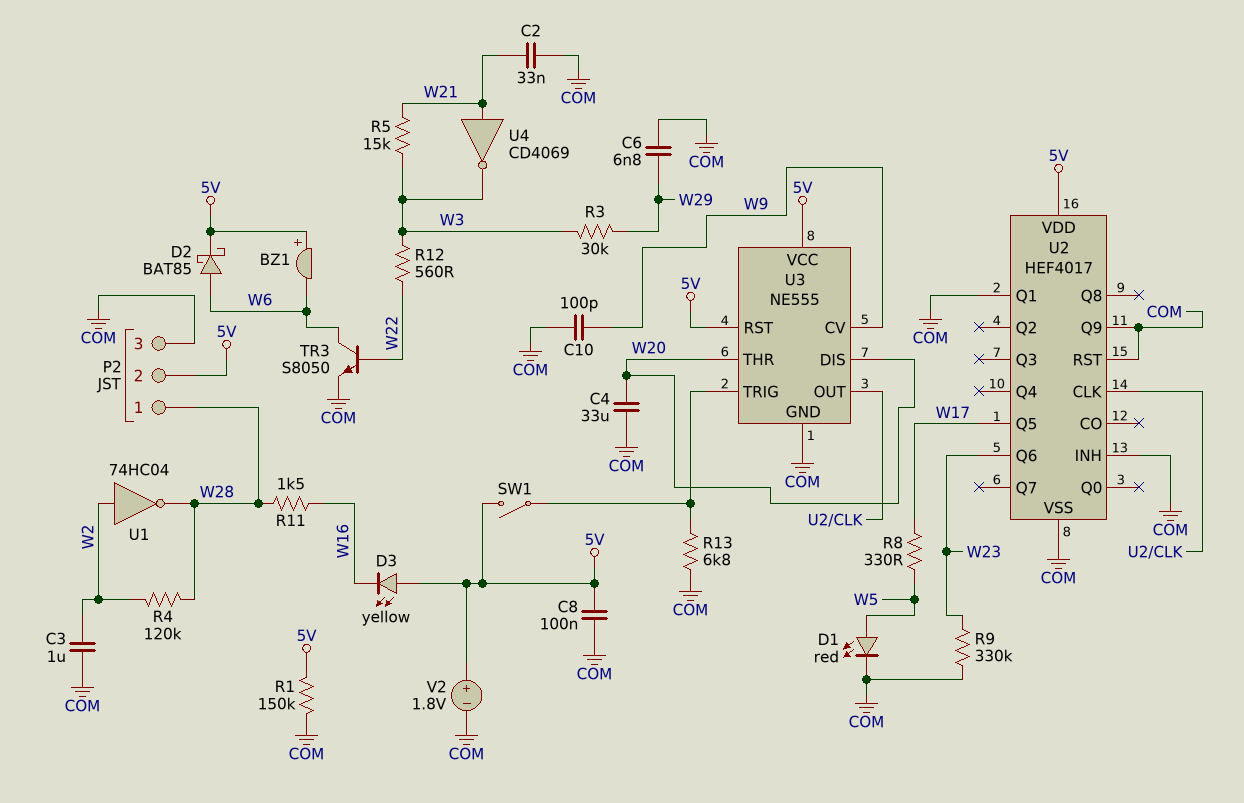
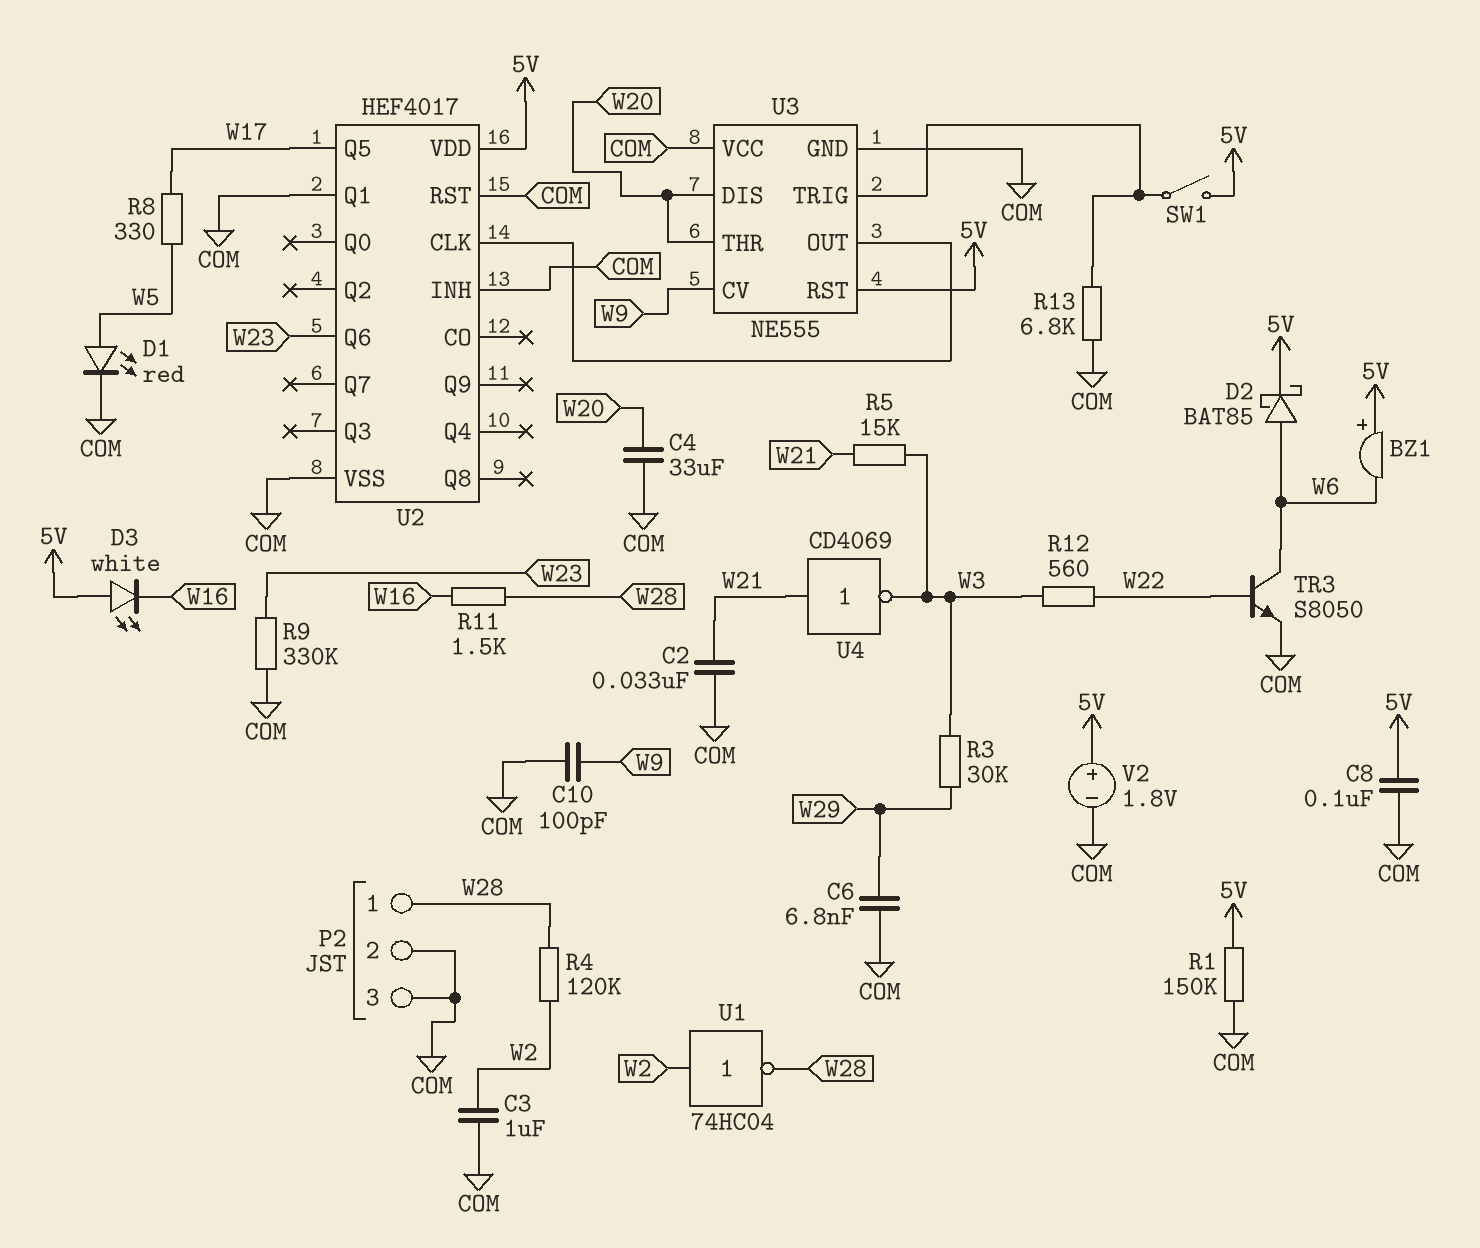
D3: LED yellow (A 5V, K W16) -> LED white (A 5V, K W16)
P2 pin 2: 5V -> COM
U2 pin Q9: COM -> none
U3 pin VCC: 5V -> COM

